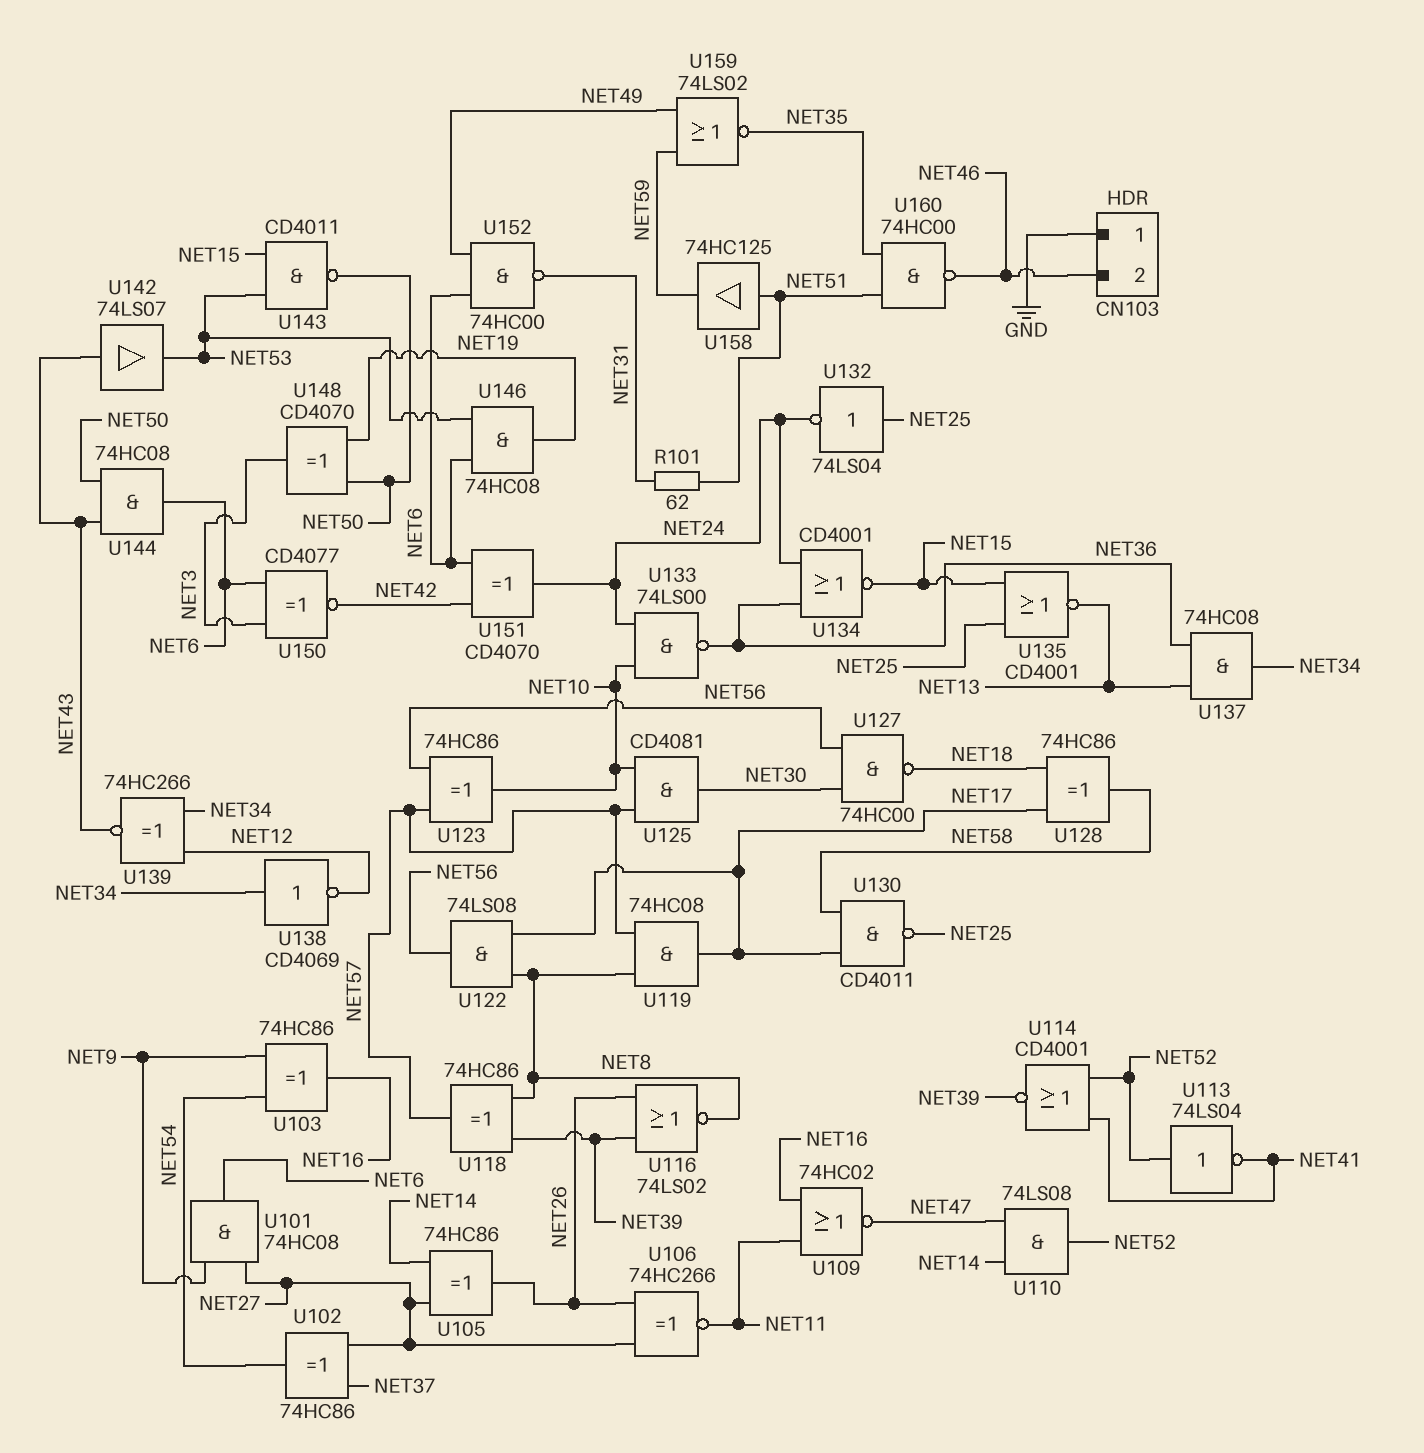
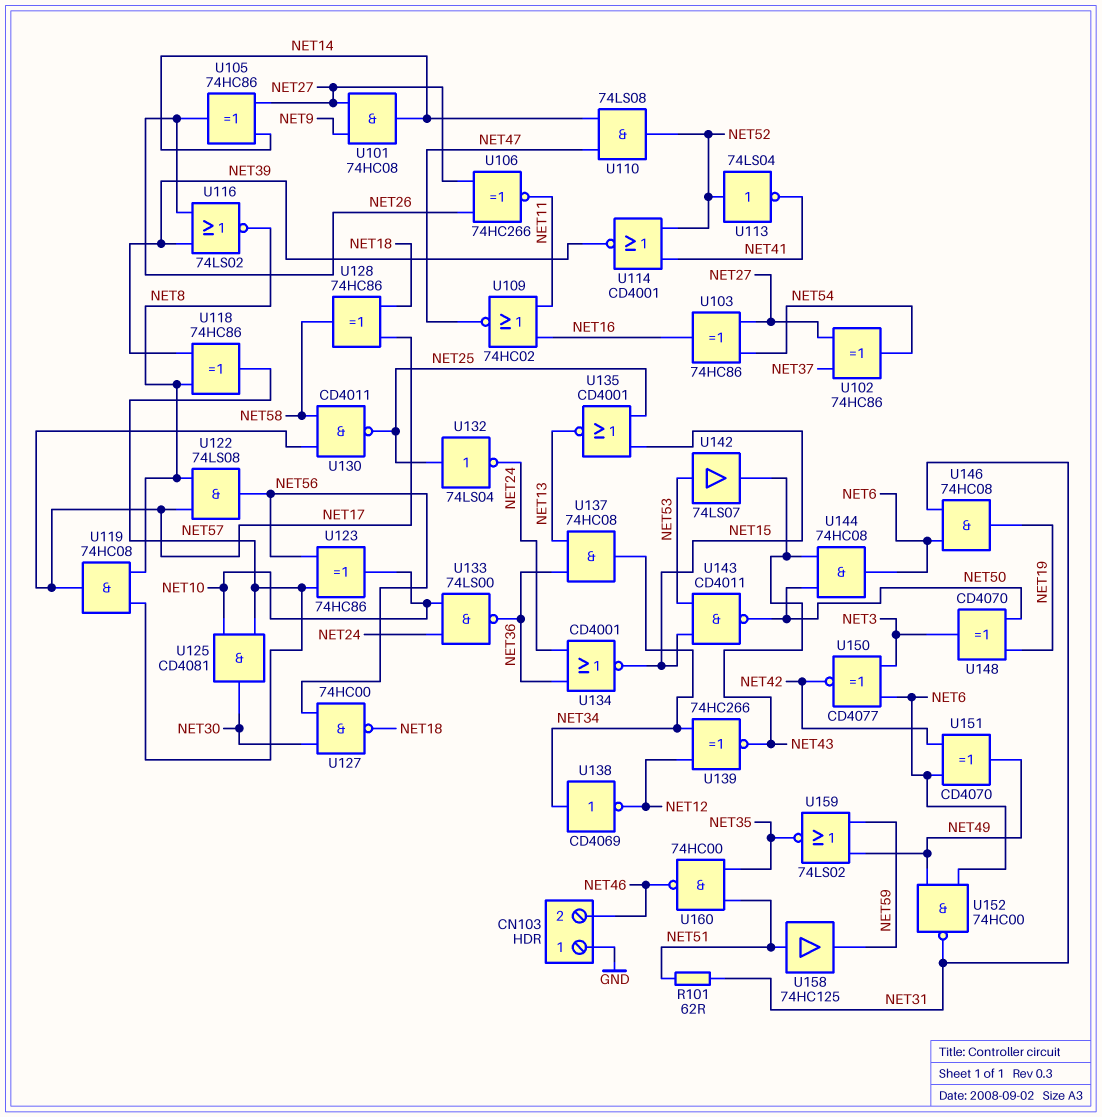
U101: AND 74HC08 (in NET9, in NET27, out NET6) -> AND 74HC08 (in NET9, in NET27, out NET14)
U103: XOR 74HC86 (in NET9, in NET54, out NET16) -> XOR 74HC86 (in NET27, in NET54, out NET16)
U142: buffer 74LS07 (in NET43, out NET53) -> buffer 74LS07 (in NET53, out NET43)
U146: AND 74HC08 (in NET6, in NET53, out NET19) -> AND 74HC08 (in NET6, in NET31, out NET19)
U151: XOR CD4070 (in NET6, in NET42, out NET24) -> XOR CD4070 (in NET6, in NET42, out NET49)

